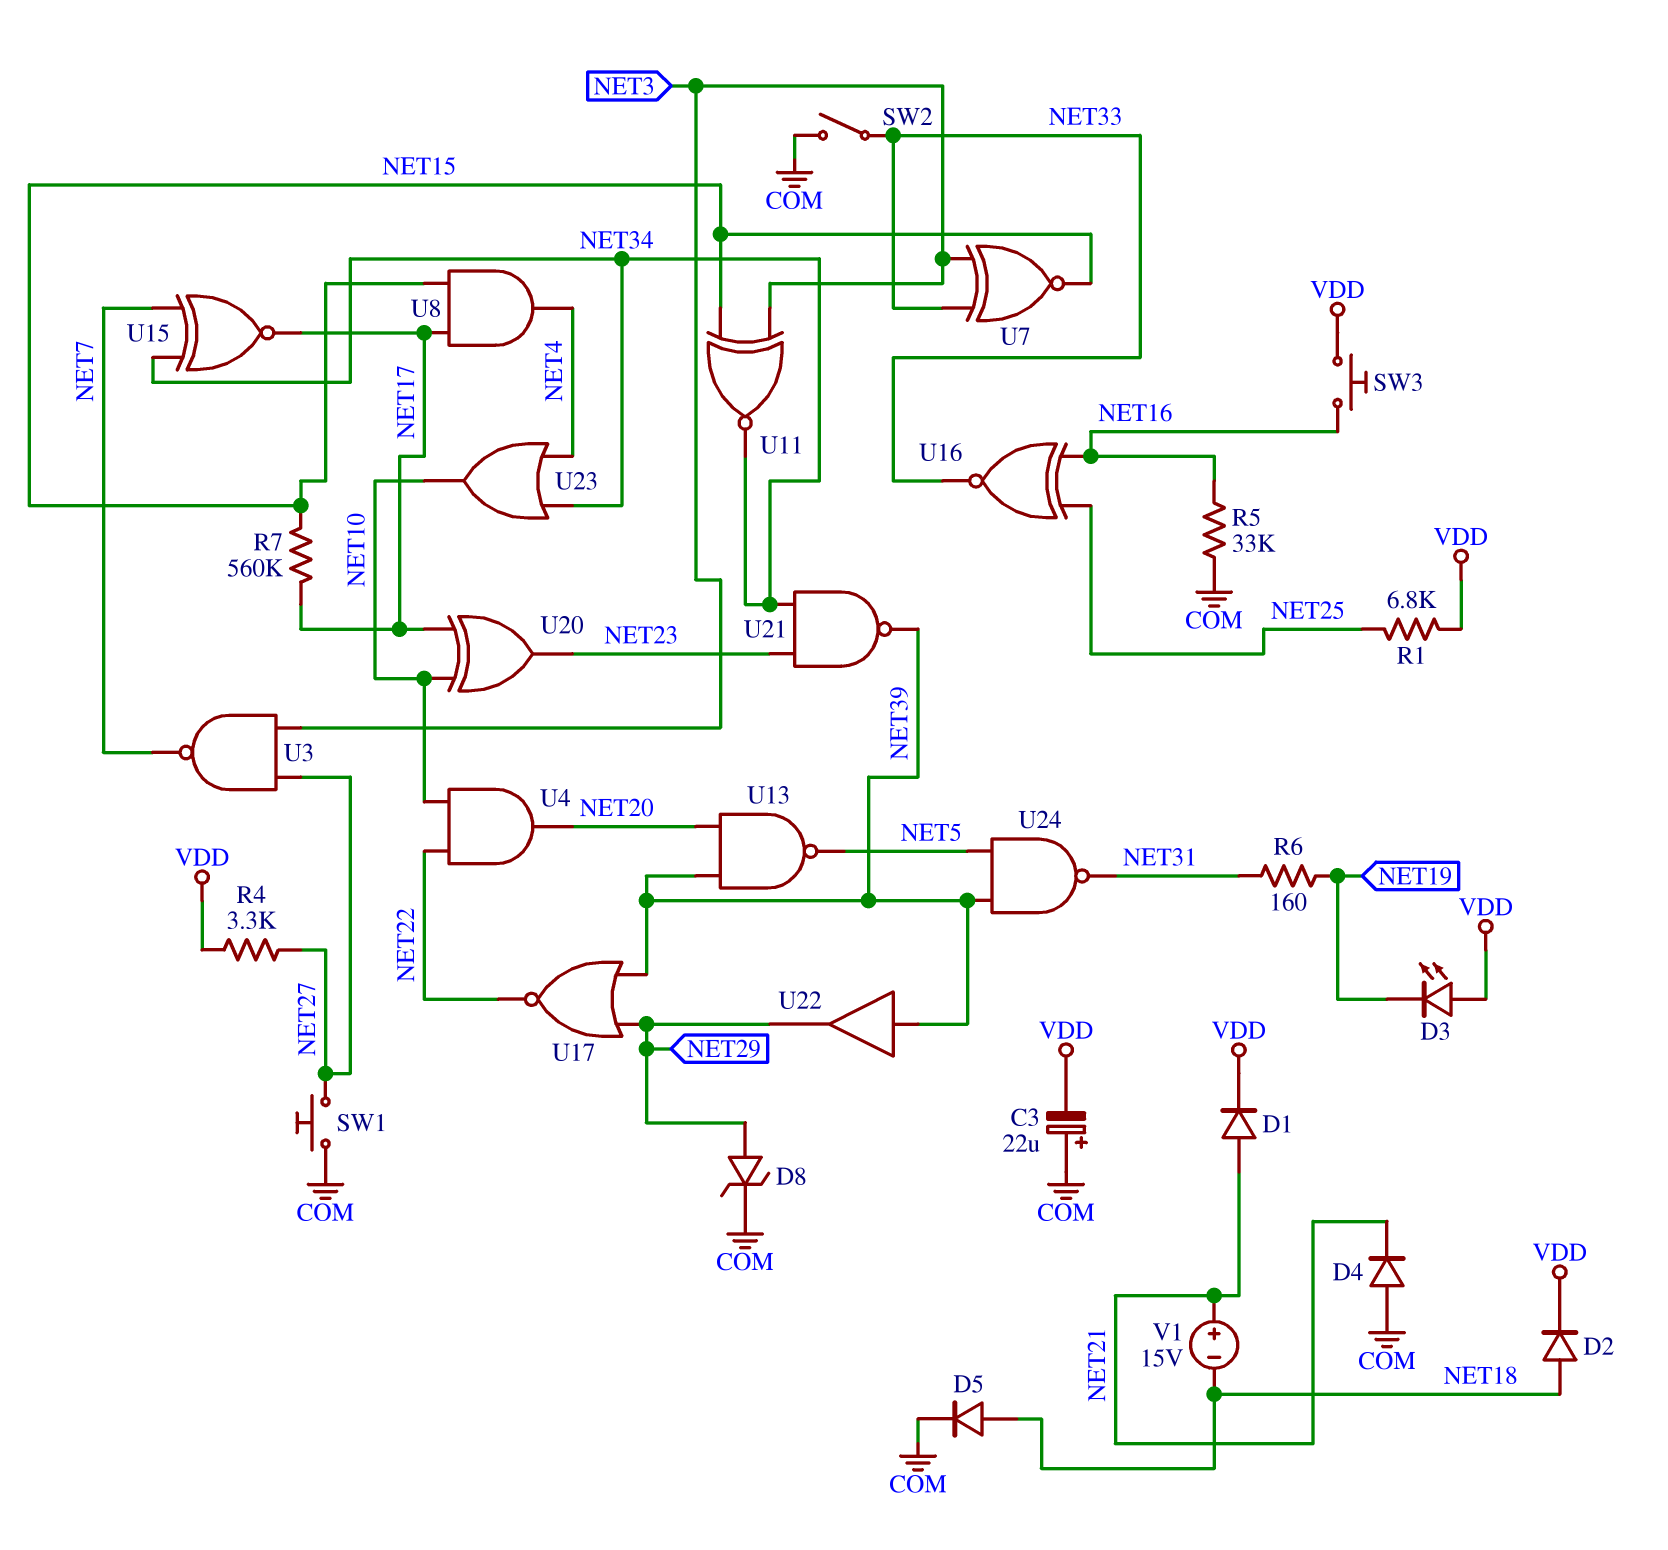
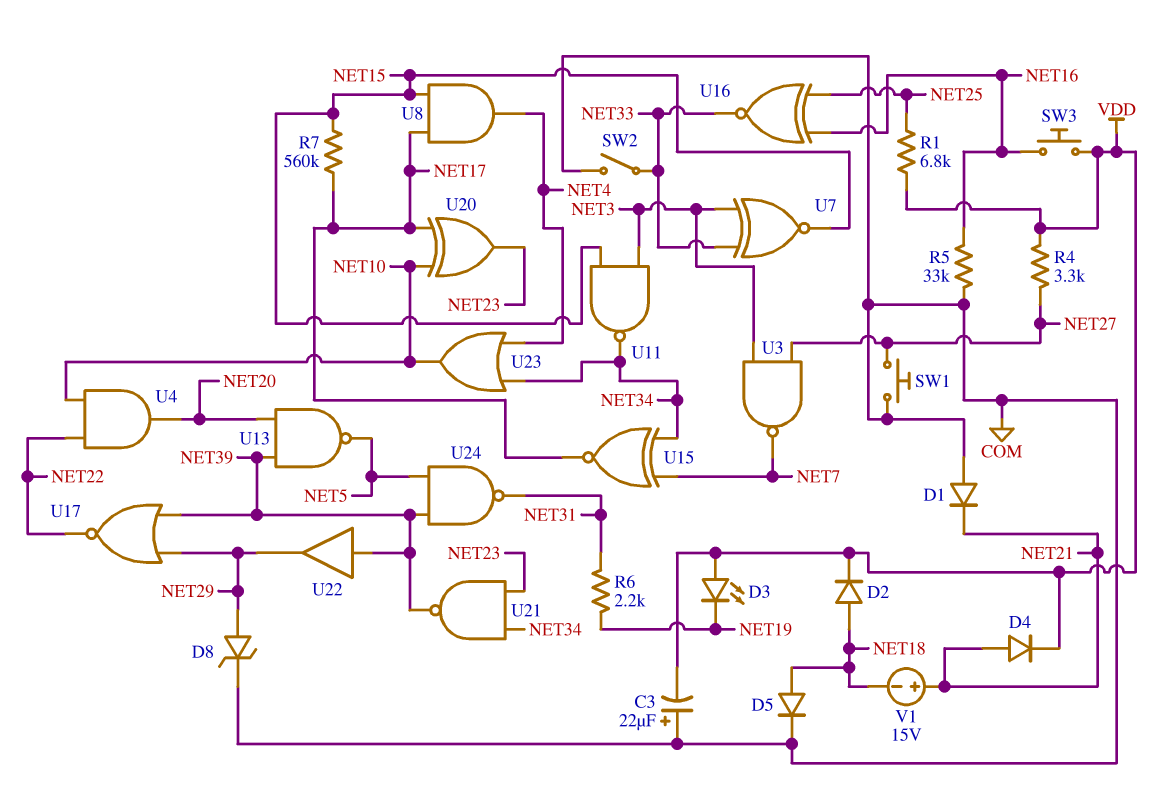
D1: diode (A NET21, K VDD) -> diode (A COM, K NET21)
D4: diode (A COM, K NET21) -> diode (A NET21, K VDD)
R6: 160 (NET19, NET31) -> 2.2k (NET19, NET31)
U11: XNOR (in NET3, in NET15, out NET34) -> NAND (in NET3, in NET15, out NET34)

